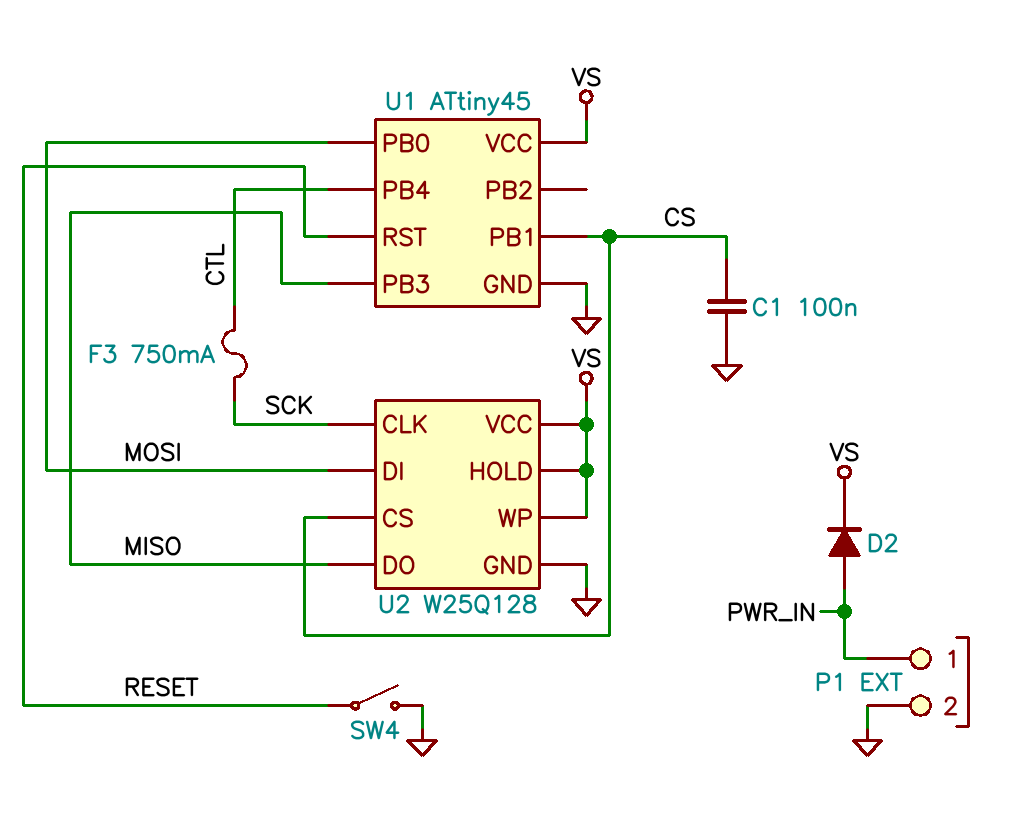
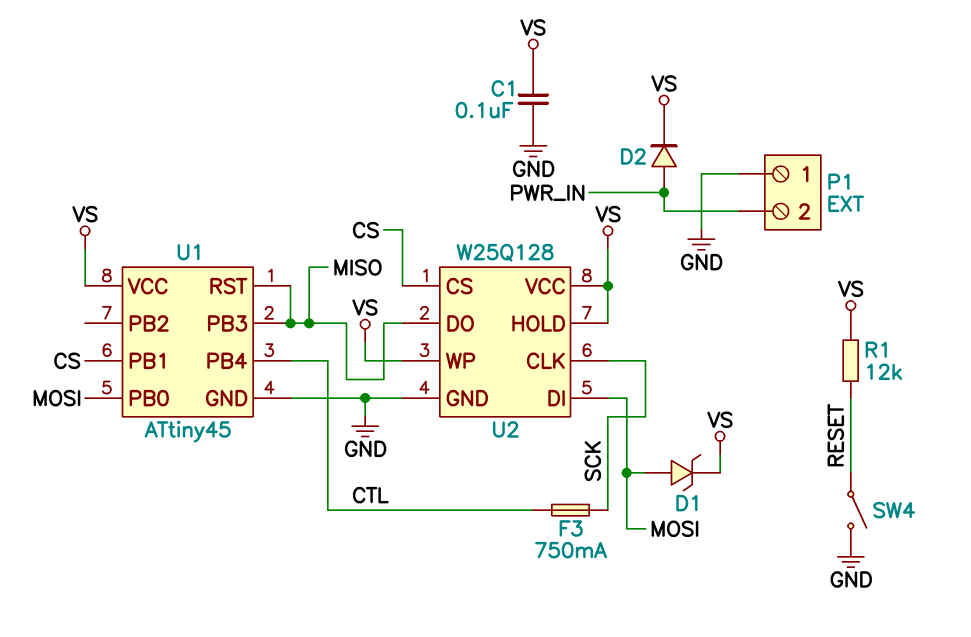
C1: 100nF (CS, GND) -> 100nF (GND, VS)
D1: none -> zener (A MOSI, K VS)
P1 pin 1: PWR_IN -> GND
P1 pin 2: GND -> PWR_IN
R1: none -> 12k (RESET, VS)
U1 pin RST: RESET -> MISO

